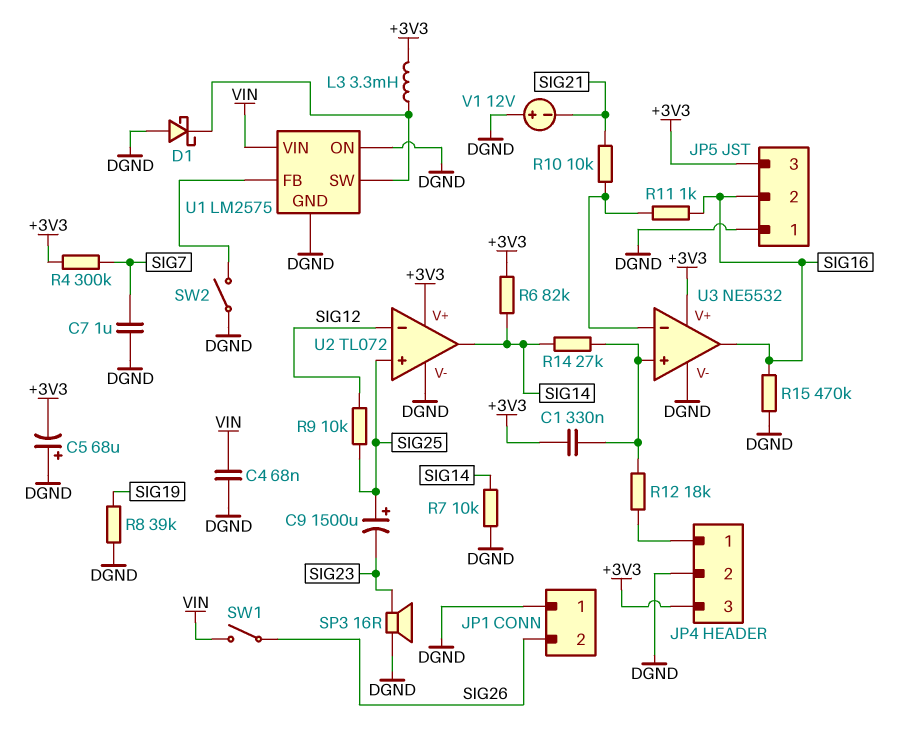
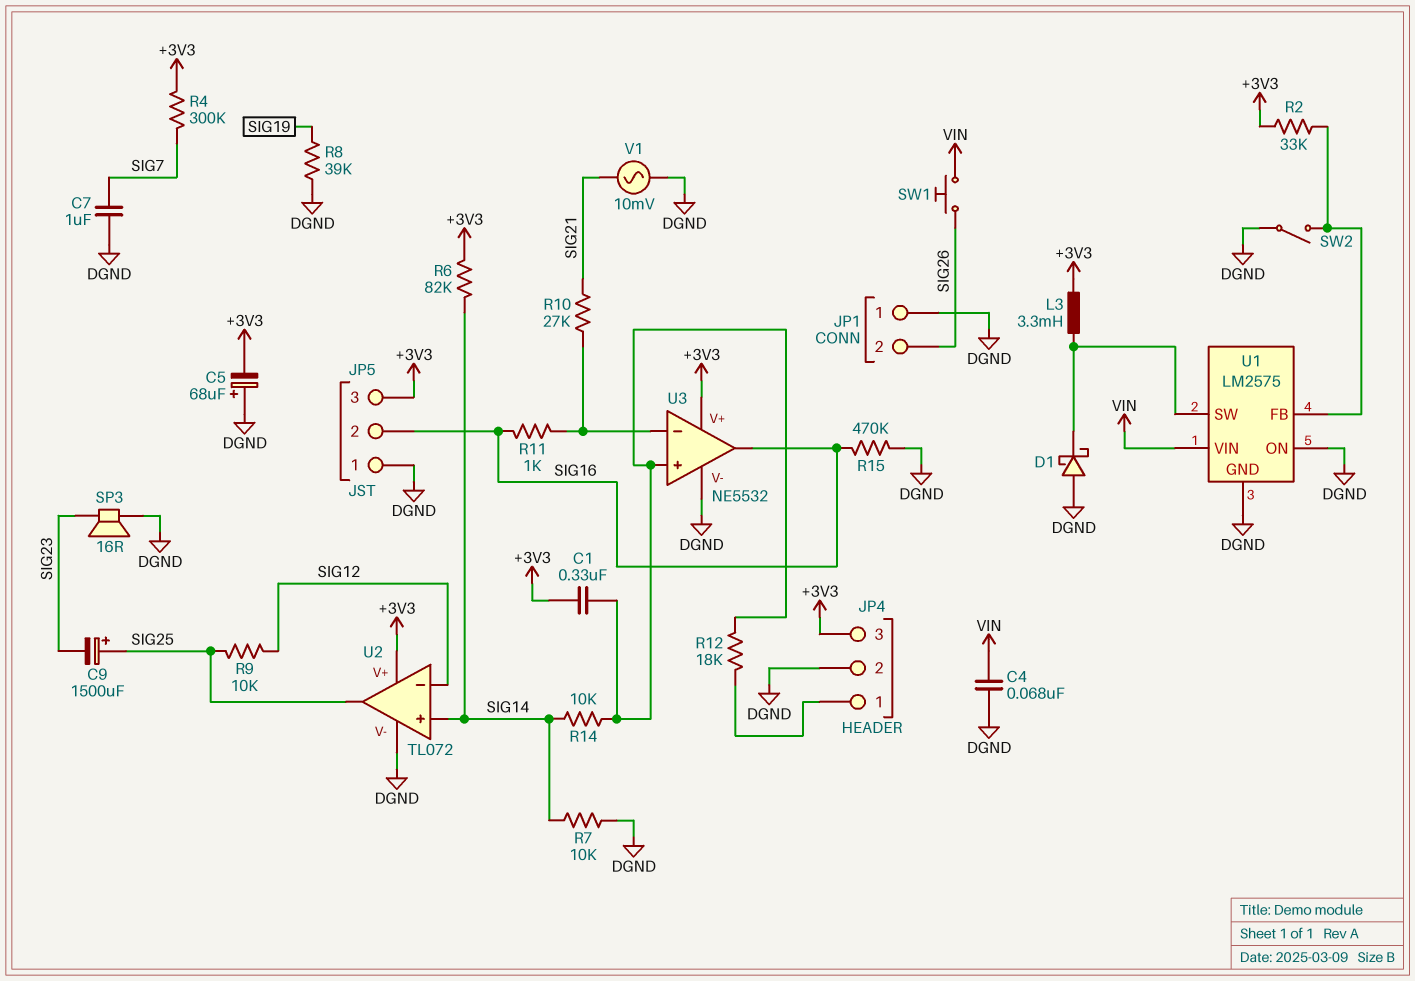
R2: none -> 33k (+3V3, U1/FB)
R10: 10k (SIG21, U3/in-) -> 27k (SIG21, U3/in-)
R14: 27k (SIG14, U3/in+) -> 10k (SIG14, U3/in+)
SW1: switch (SIG26, VIN) -> button (SIG26, VIN)
U2 pin in+: SIG25 -> SIG14
U2 pin out: SIG14 -> SIG25
V1: 12V (plus DGND, minus SIG21) -> AC 10mV (DGND, SIG21)

